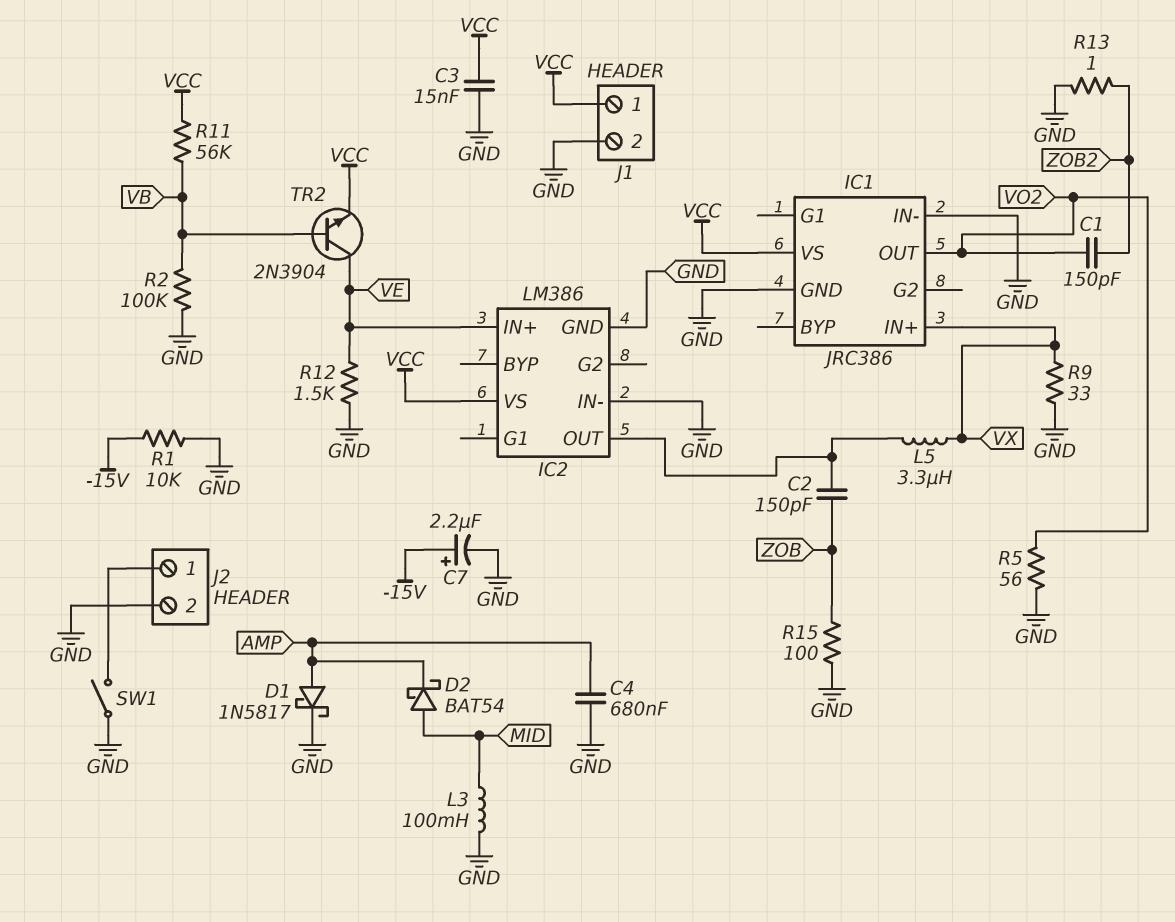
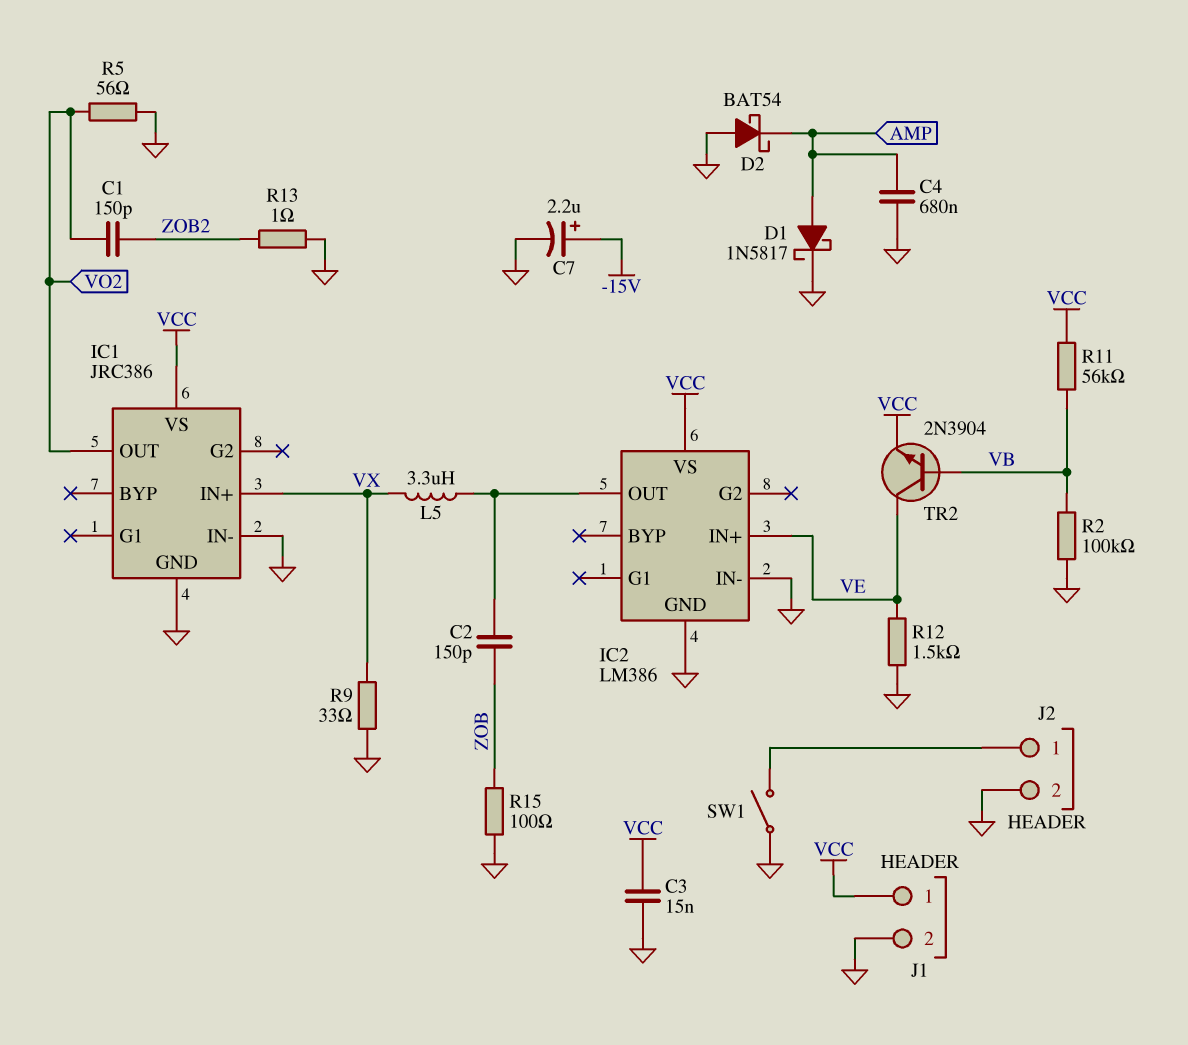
D2: schottky BAT54 (A MID, K AMP) -> schottky BAT54 (A GND, K AMP)
L3: 100mH (GND, MID) -> none
R1: 10k (-15V, GND) -> none

